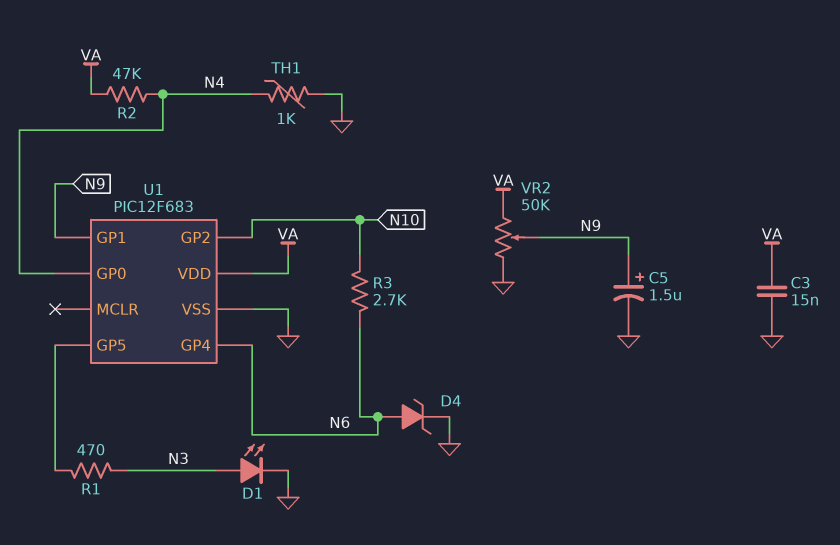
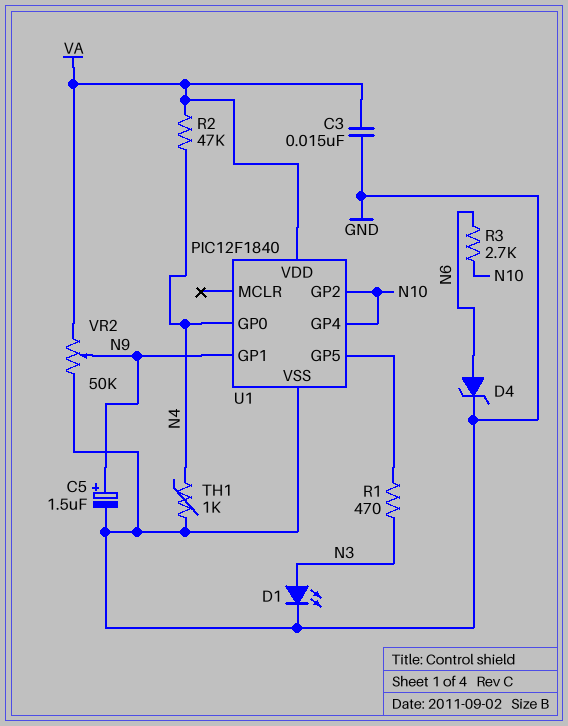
U1: PIC12F683 -> PIC12F1840
U1 pin GP4: N6 -> N10

